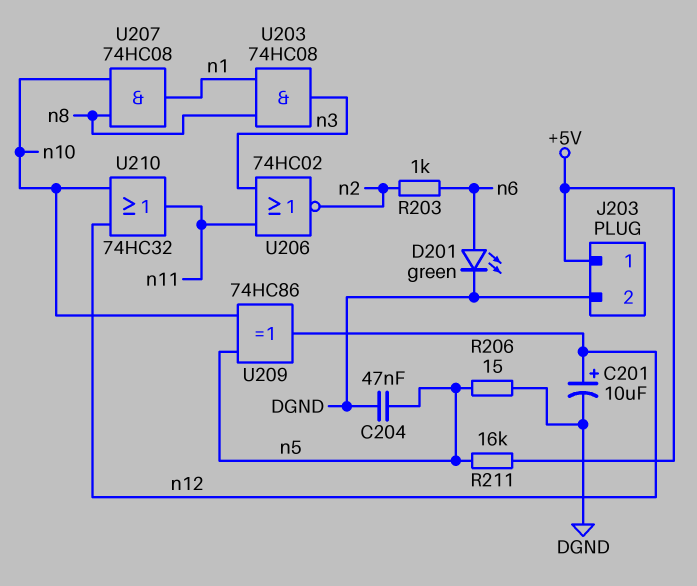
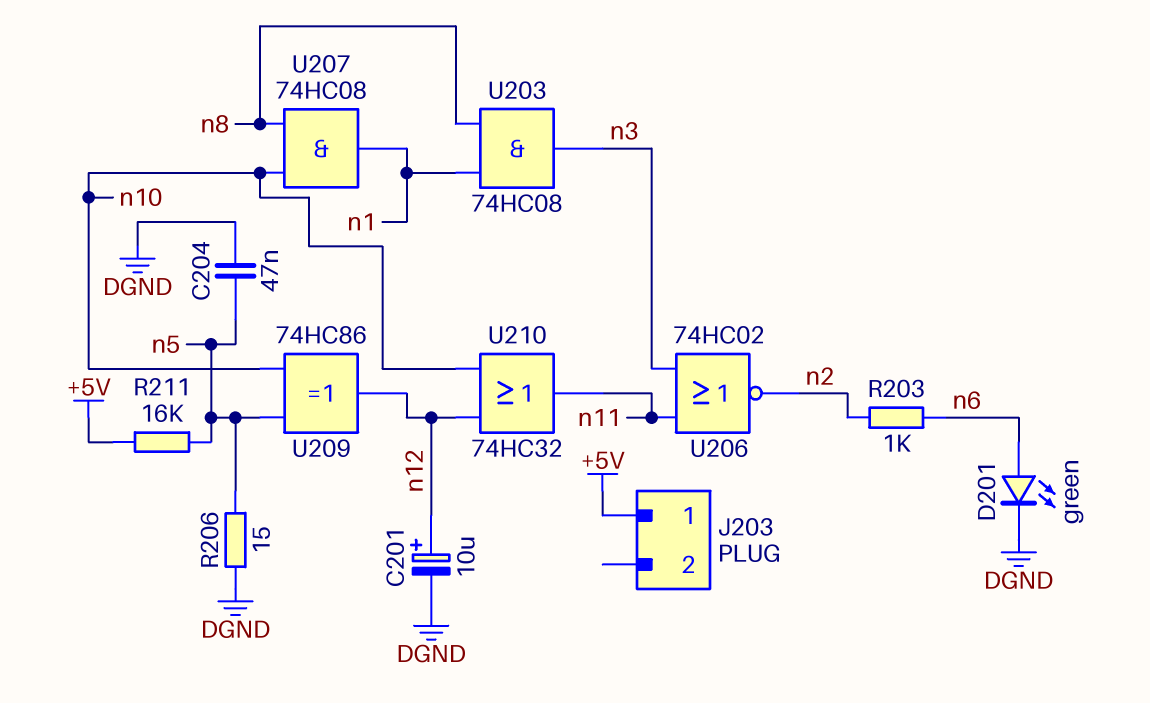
J203 pin 2: DGND -> none

